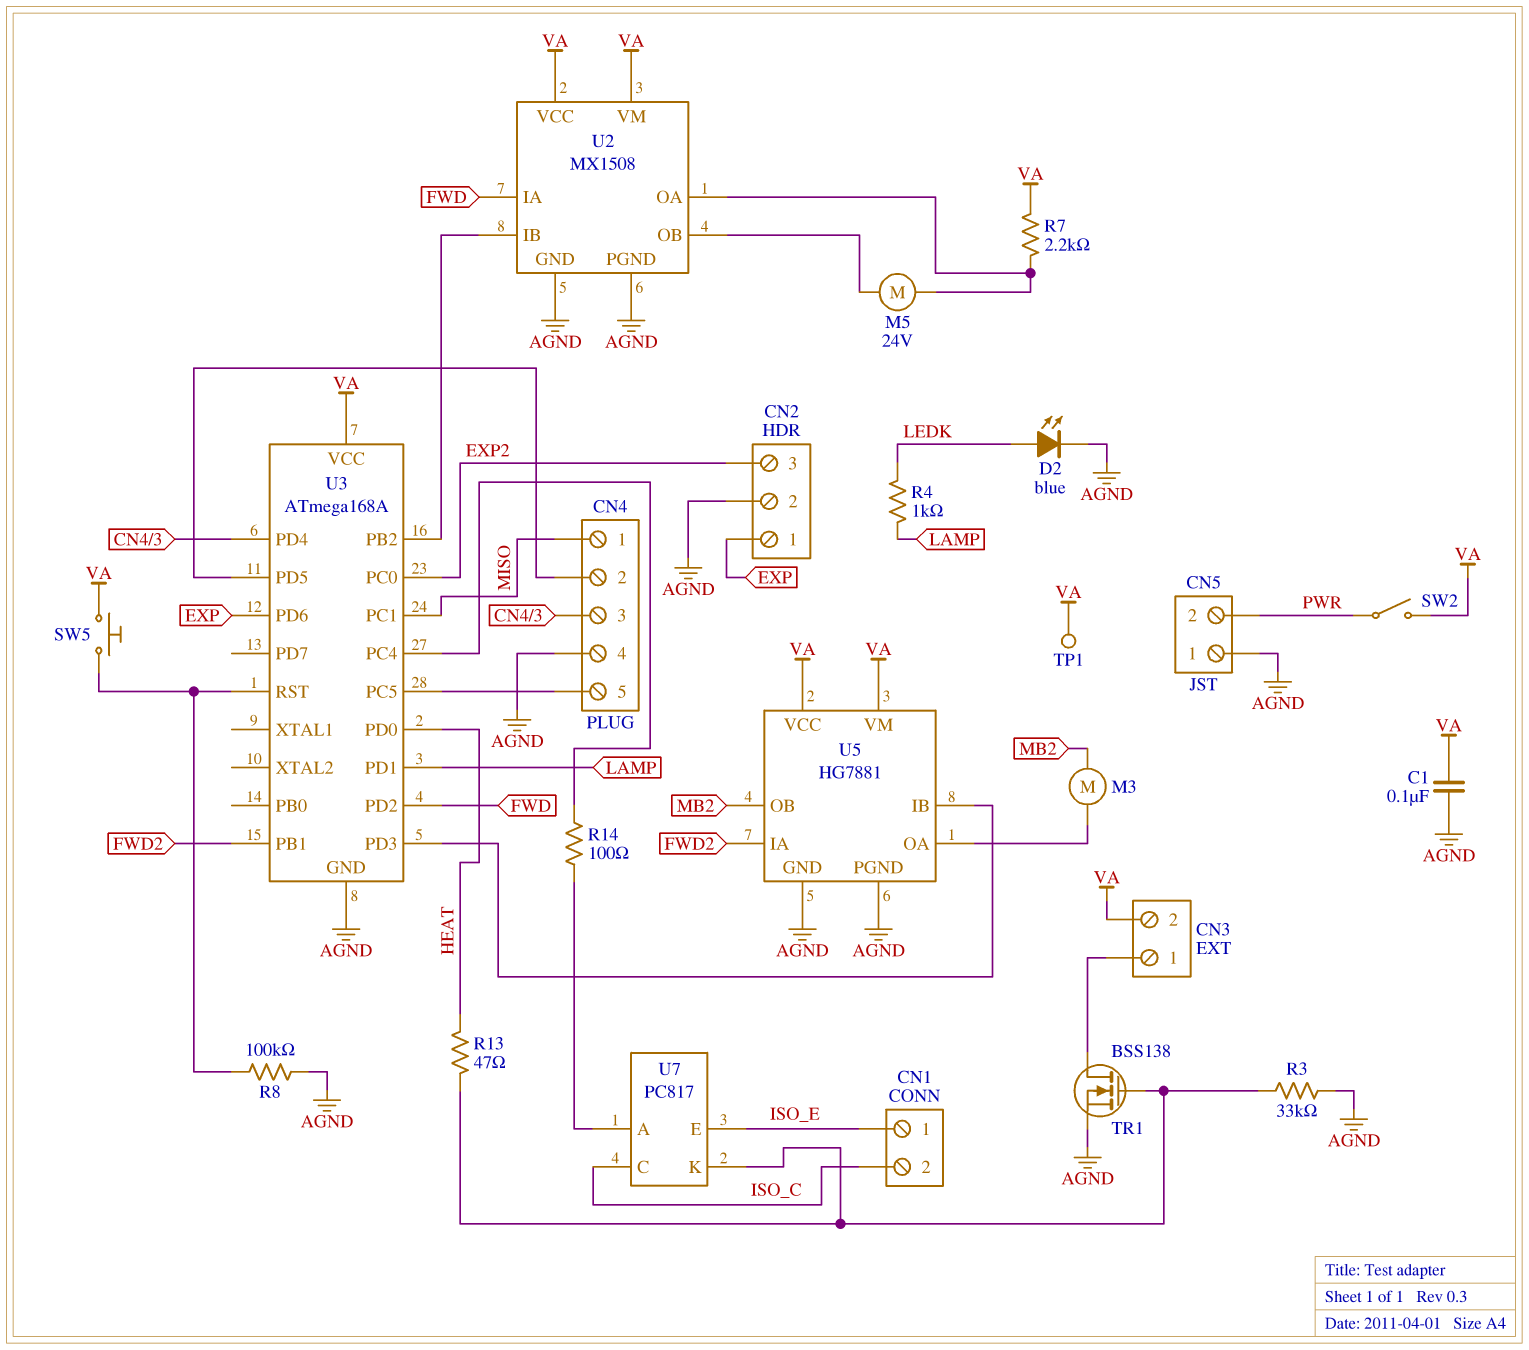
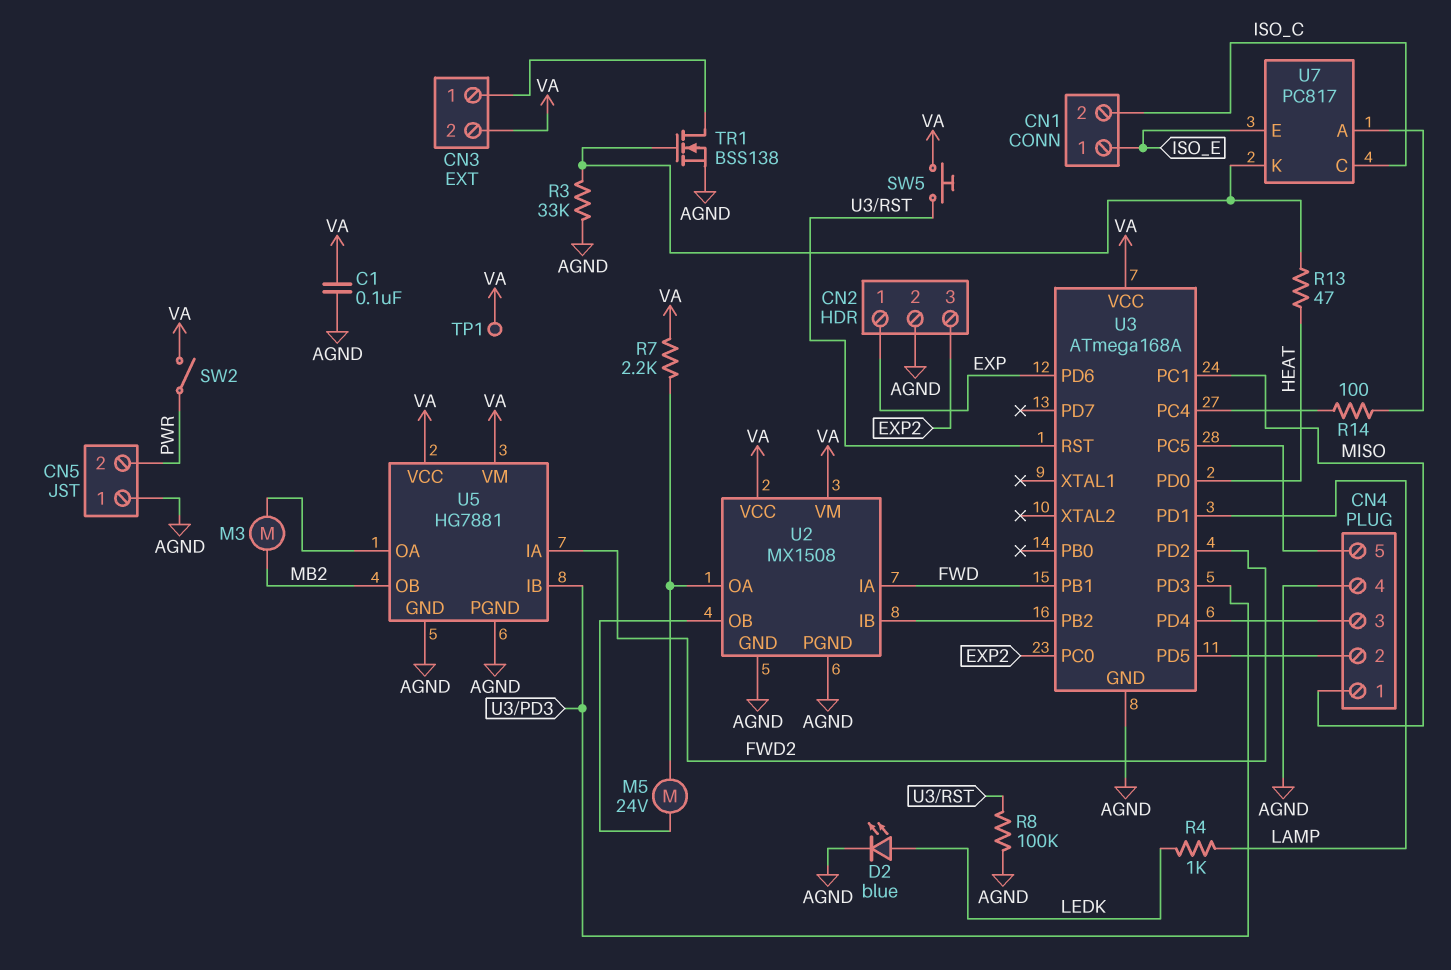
U3 pin PB1: FWD2 -> FWD
U3 pin PD2: FWD -> FWD2

